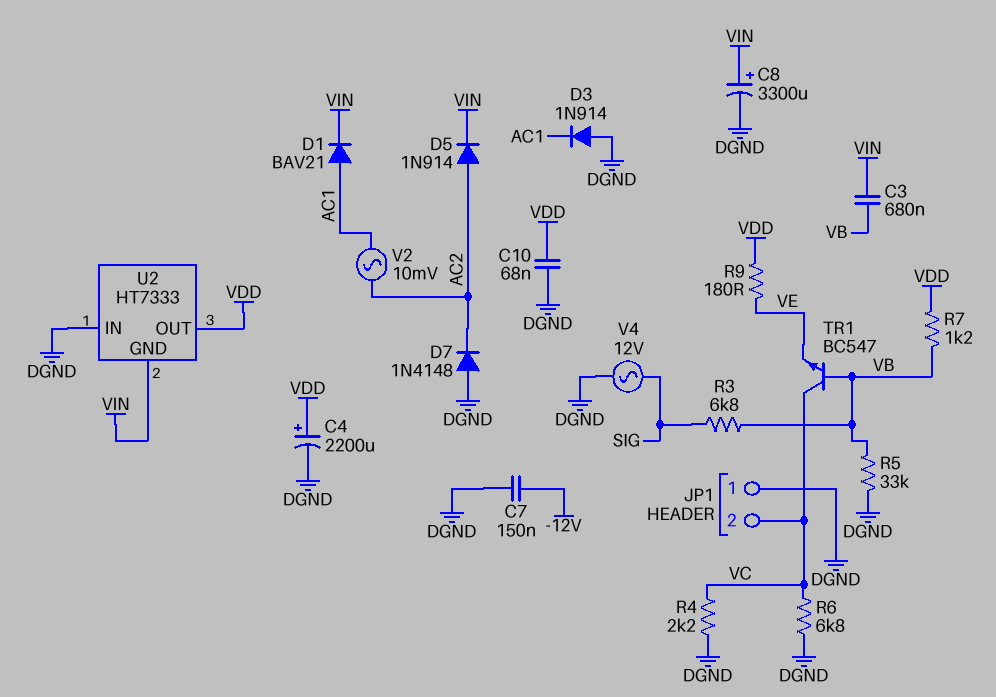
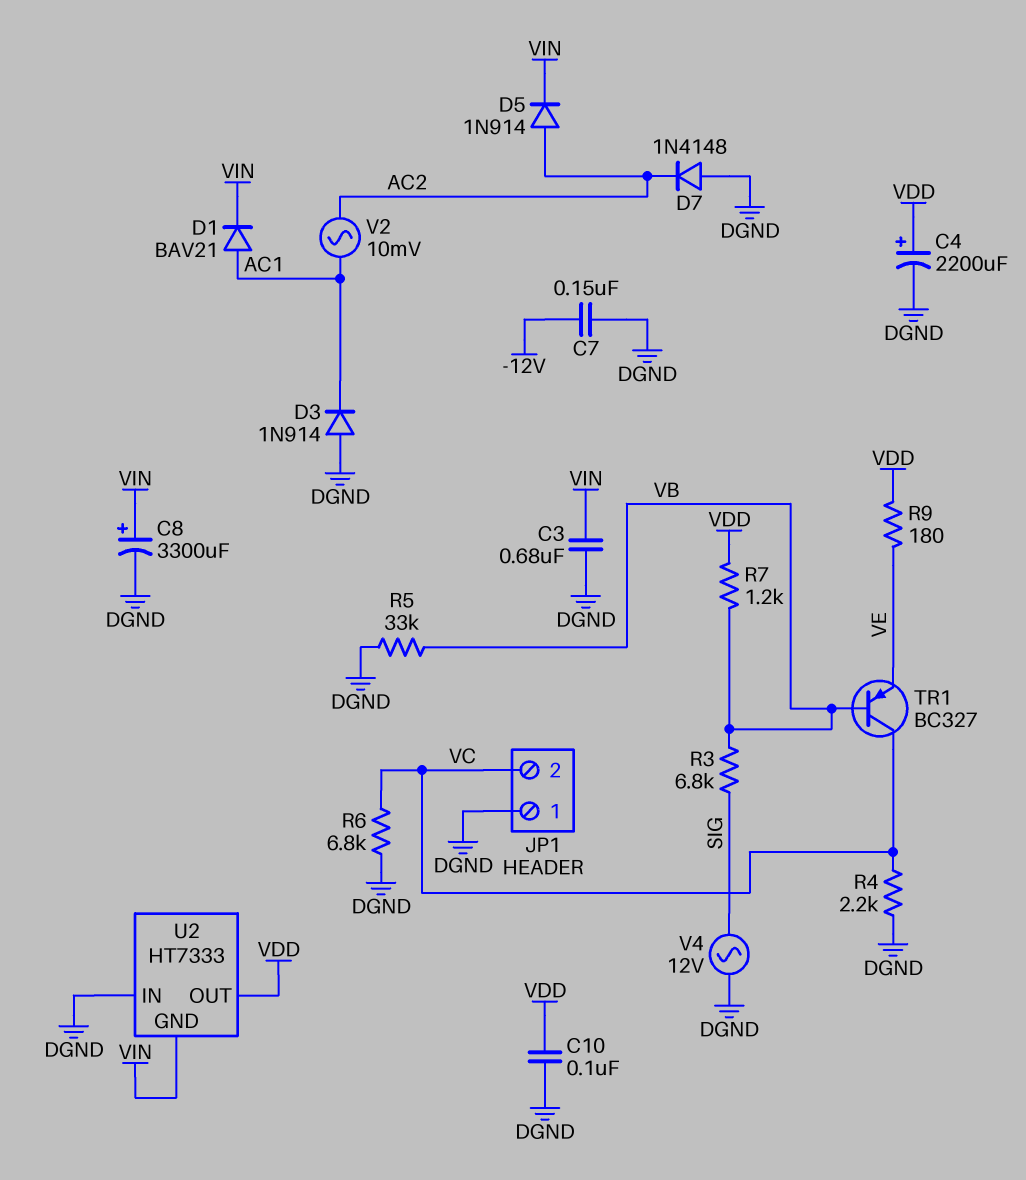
C3: 680nF (VB, VIN) -> 680nF (DGND, VIN)
C10: 68nF (DGND, VDD) -> 100nF (DGND, VDD)
TR1: NPN BC547 (B VB, C VC, E VE) -> PNP BC327 (B VB, C VC, E VE)

